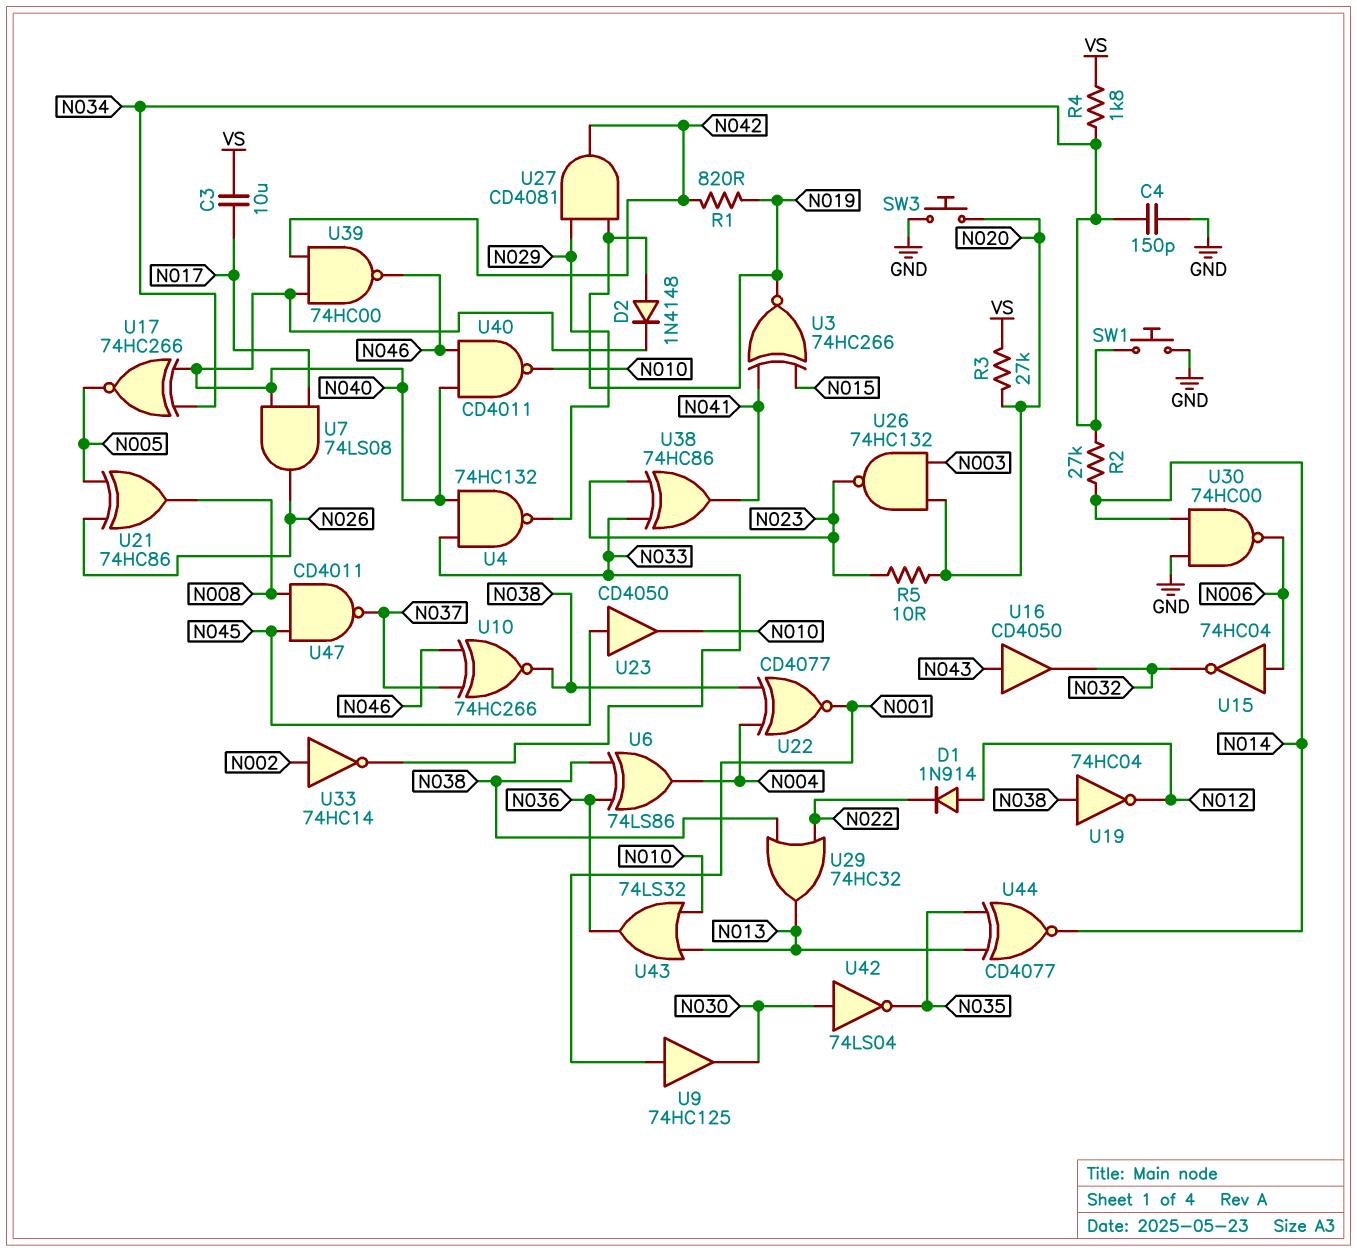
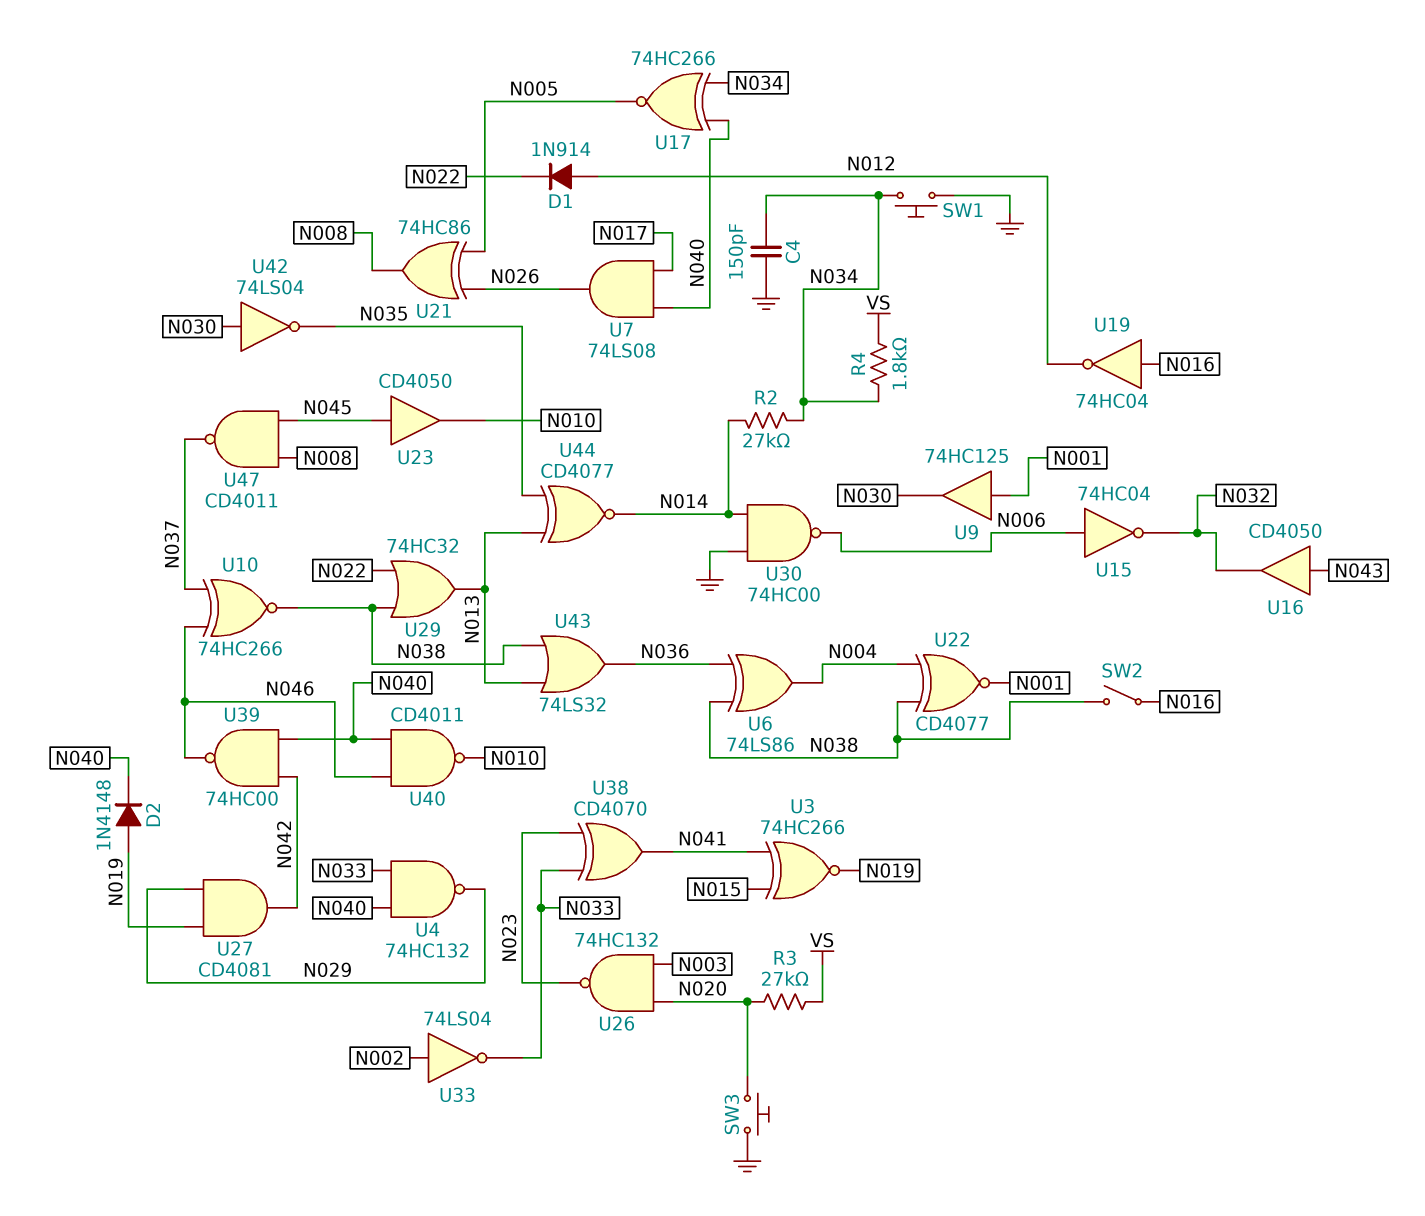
C3: 10uF (N017, VS) -> none
R1: 820 (N019, N042) -> none
R5: 10 (N020, N023) -> none
SW2: none -> switch (N016, N038)
U19: NOT 74HC04 (in N038, out N012) -> NOT 74HC04 (in N016, out N012)
U33: NOT 74HC14 (in N002, out N033) -> NOT 74LS04 (in N002, out N033)
U38: XOR 74HC86 (in N023, in N033, out N041) -> XOR CD4070 (in N023, in N033, out N041)
U43: OR 74LS32 (in N010, in N013, out N036) -> OR 74LS32 (in N013, in N038, out N036)

